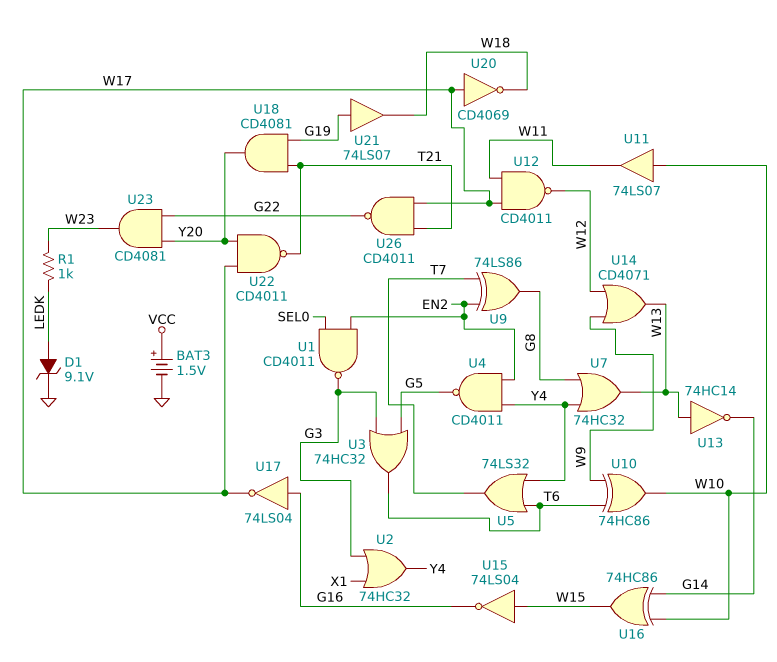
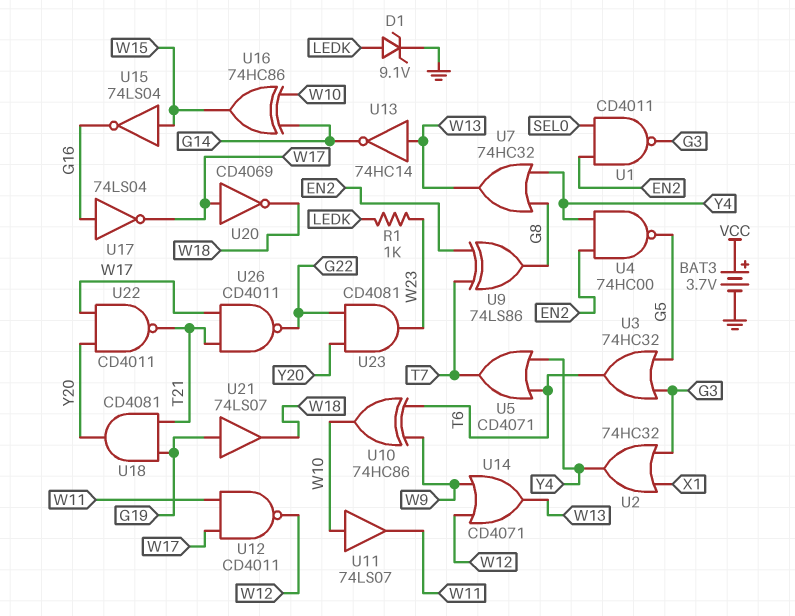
BAT3: 1.5V (plus VCC, minus GND) -> 3.7V (plus VCC, minus GND)
U4: NAND CD4011 (in EN2, in Y4, out G5) -> NAND 74HC00 (in EN2, in Y4, out G5)
U5: OR 74LS32 (in T6, in Y4, out T7) -> OR CD4071 (in T6, in Y4, out T7)

